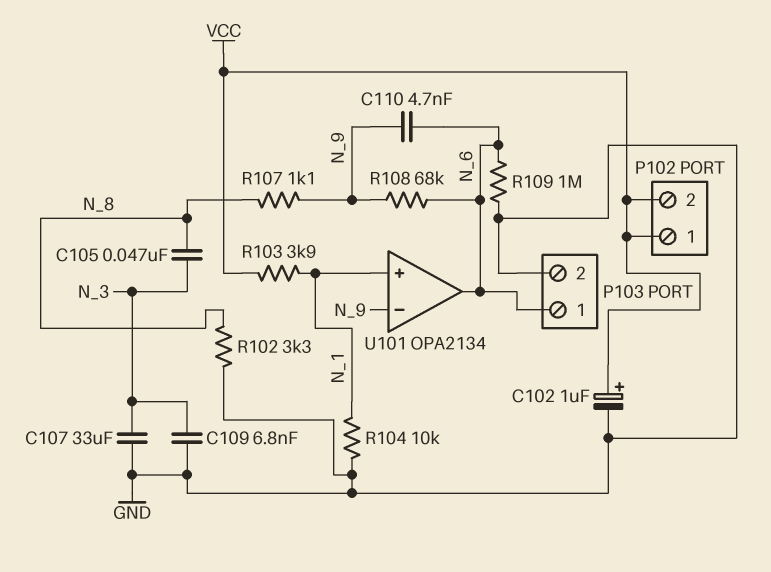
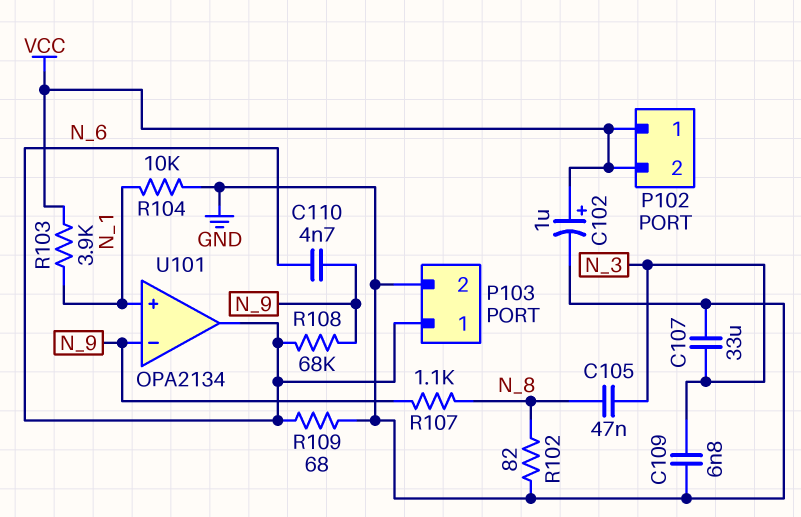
R102: 3.3k (GND, N_8) -> 82 (GND, N_8)
R109: 1M (GND, N_6) -> 68 (GND, N_6)

